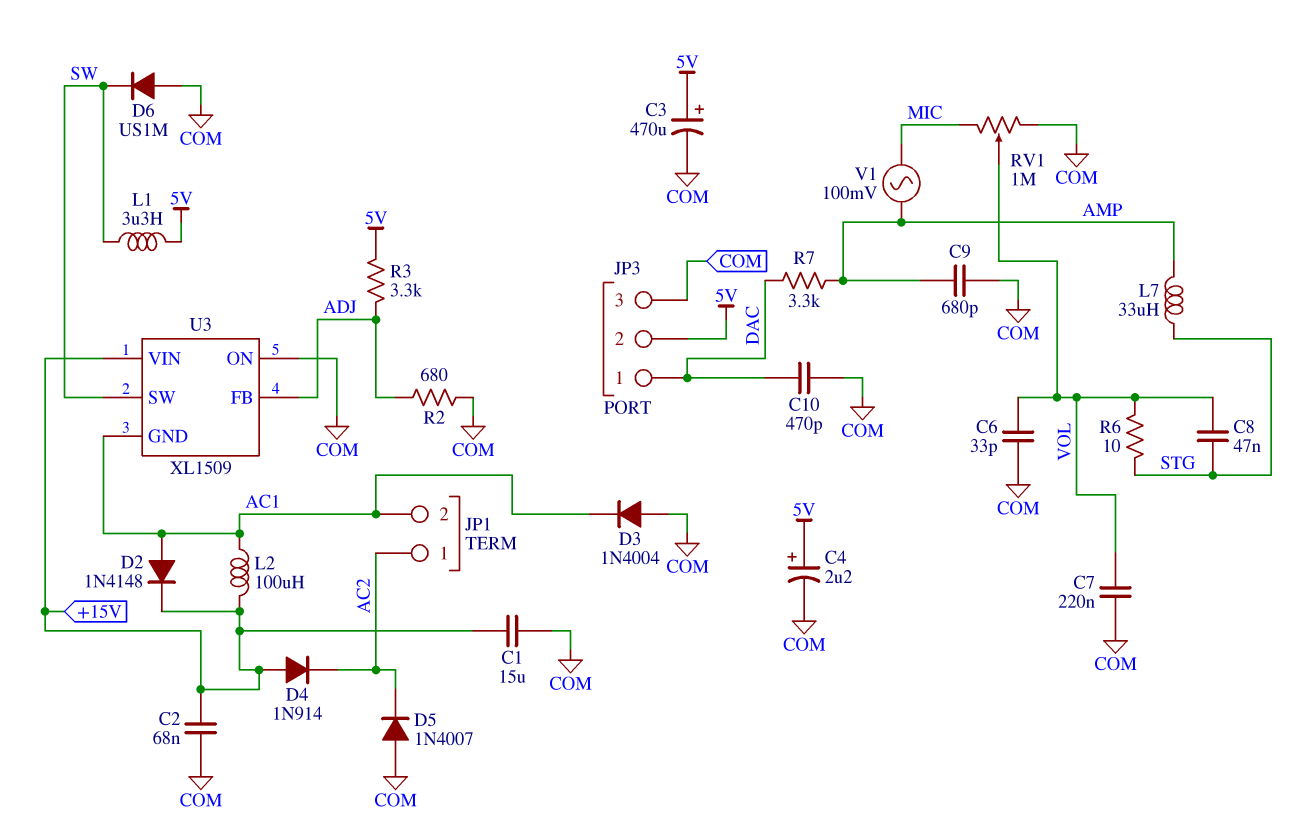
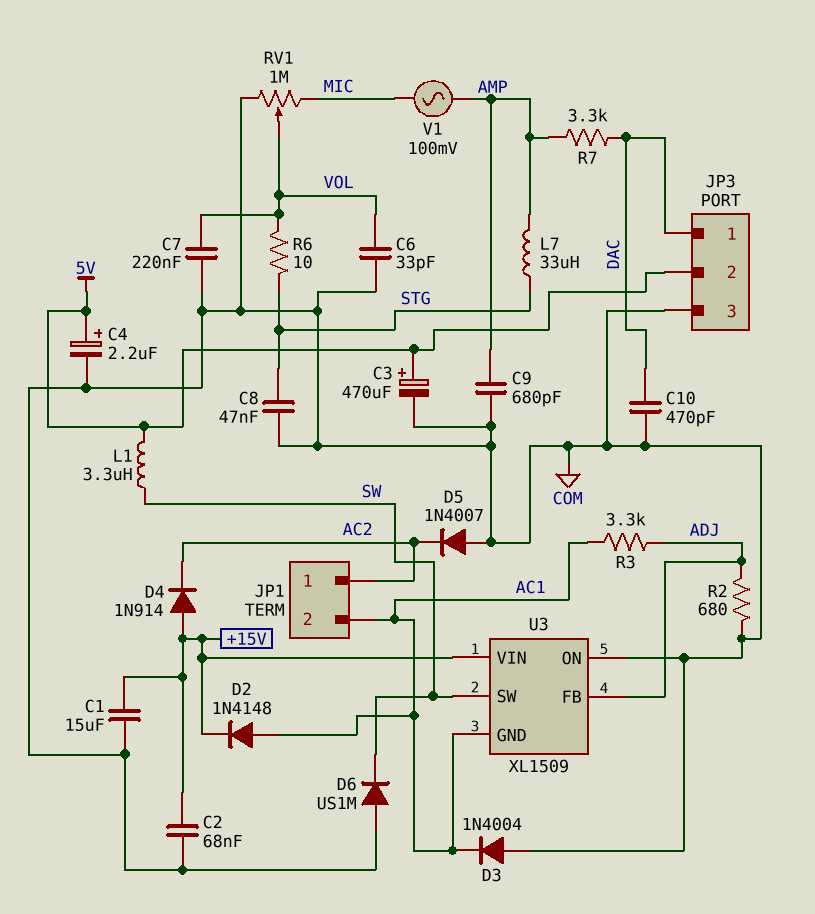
C8: 47nF (STG, VOL) -> 47nF (COM, STG)
L2: 100uH (+15V, AC1) -> none
R3: 3.3k (5V, ADJ) -> 3.3k (AC1, ADJ)

